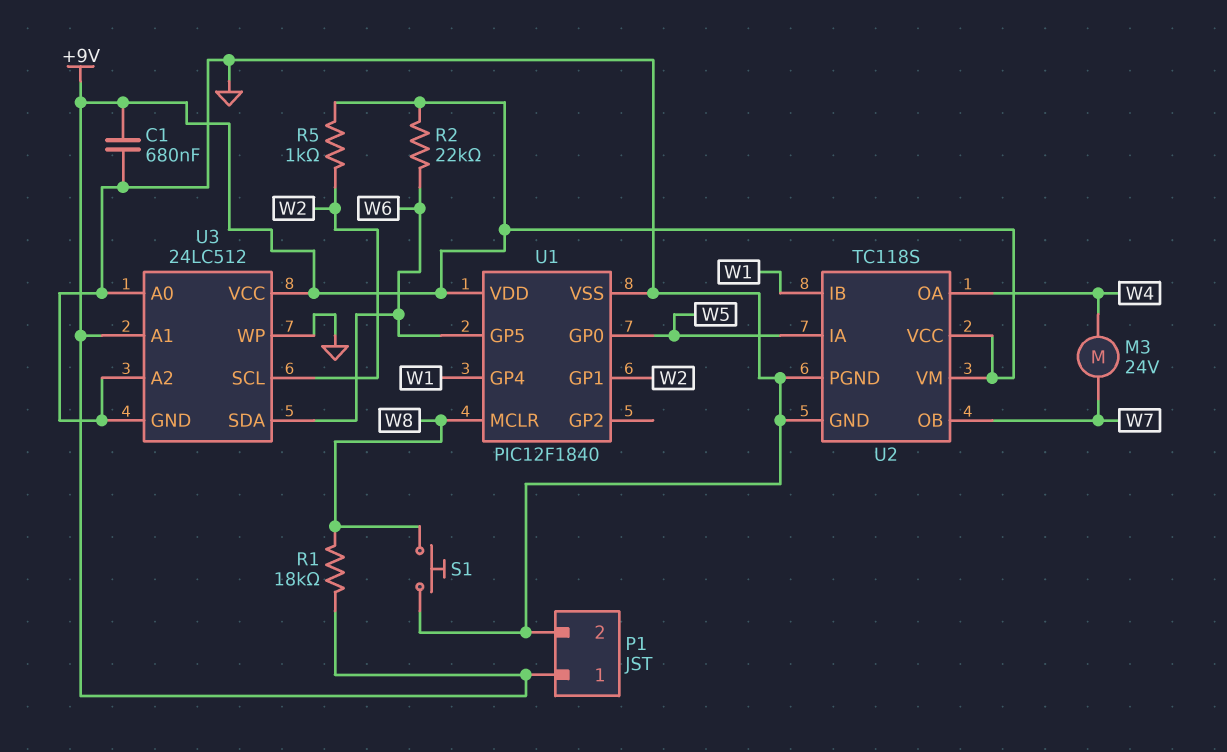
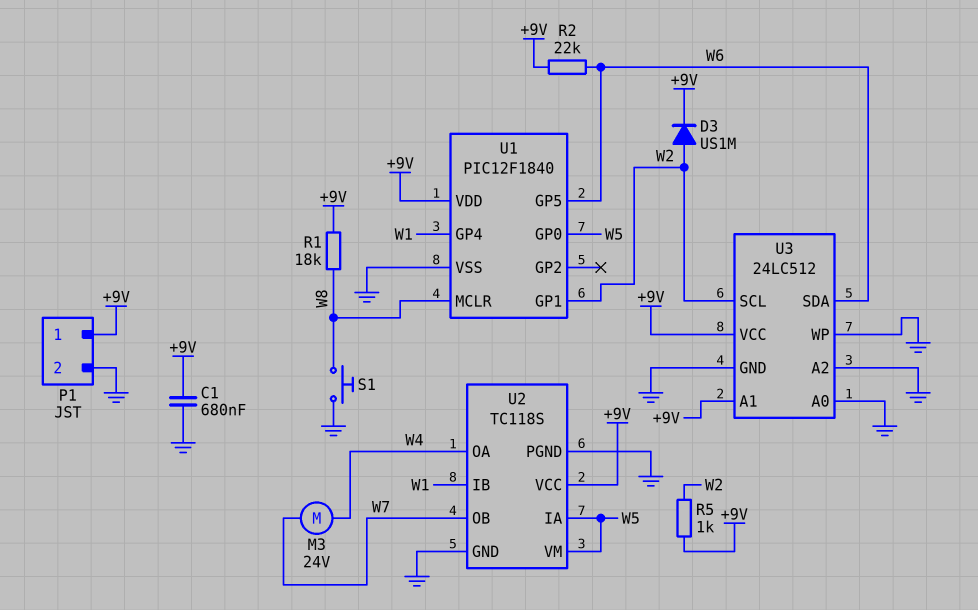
D3: none -> diode US1M (A W2, K +9V)
U2 pin VM: +9V -> W5

